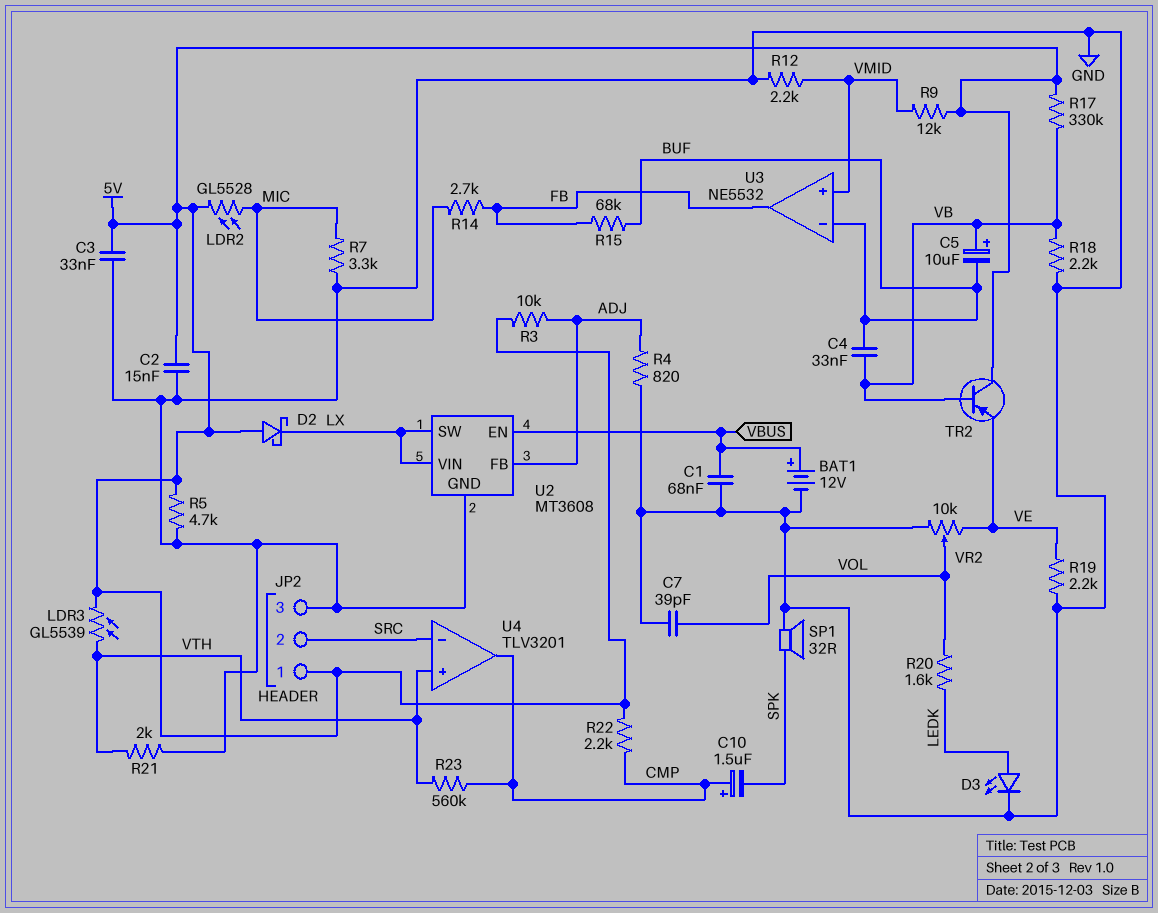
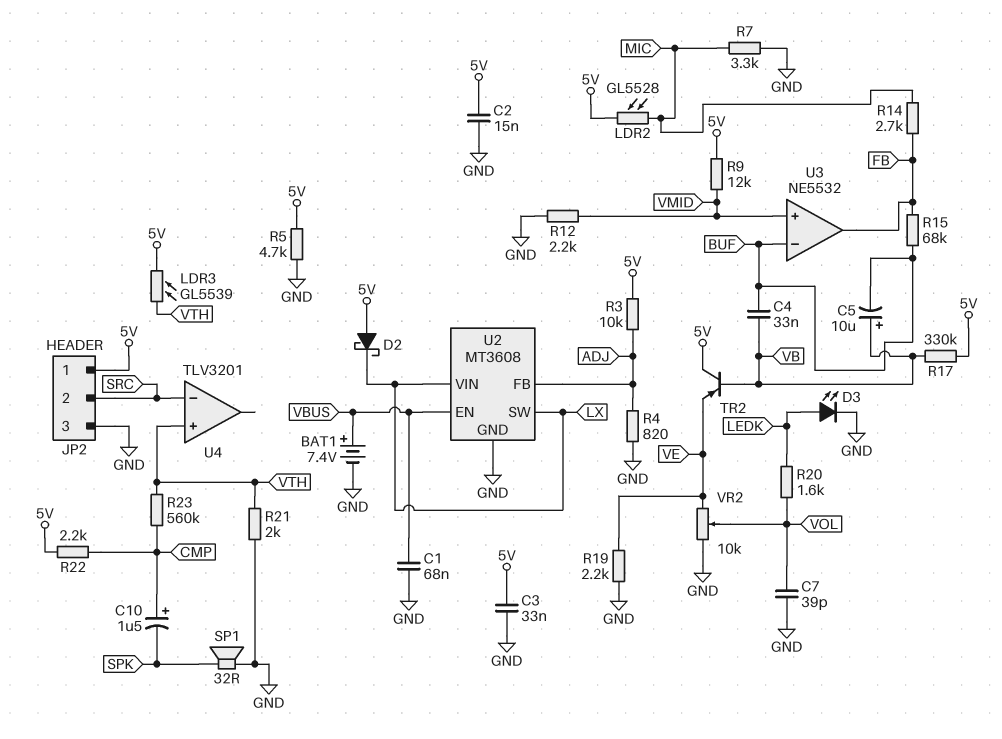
BAT1: 12V (plus VBUS, minus GND) -> 7.4V (plus VBUS, minus GND)
R18: 2.2k (GND, VB) -> none
U4 pin out: CMP -> none

